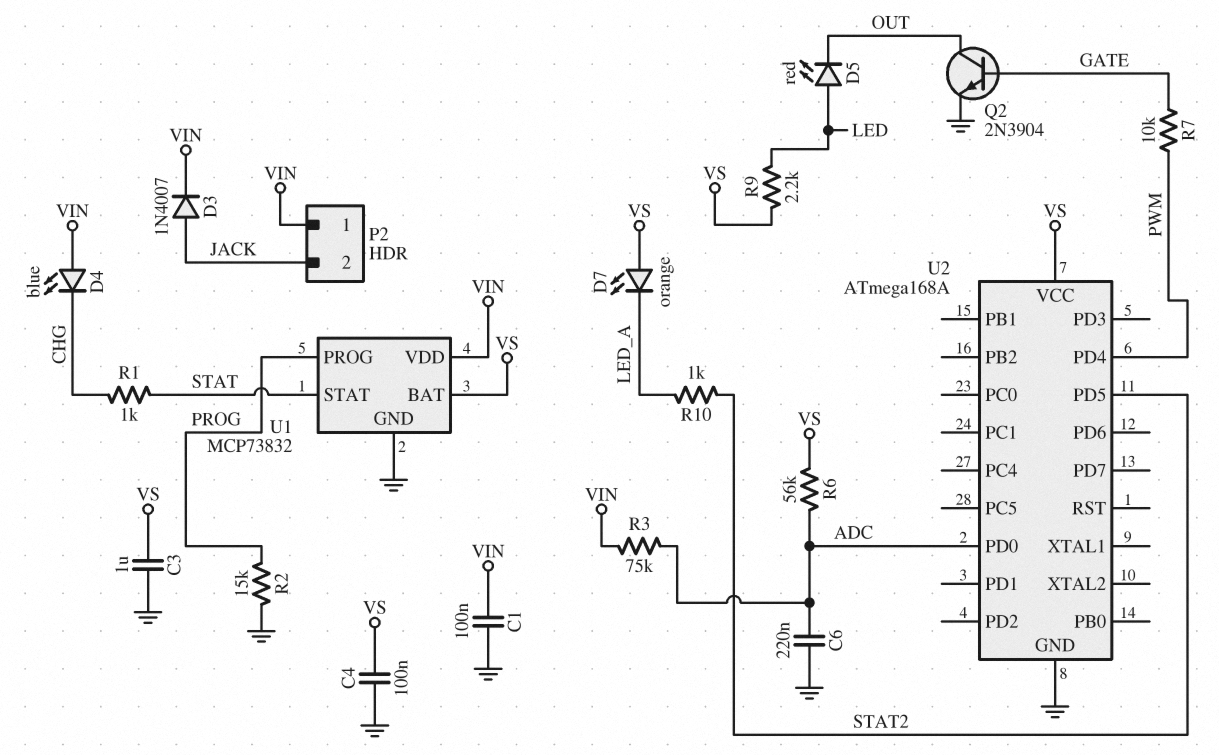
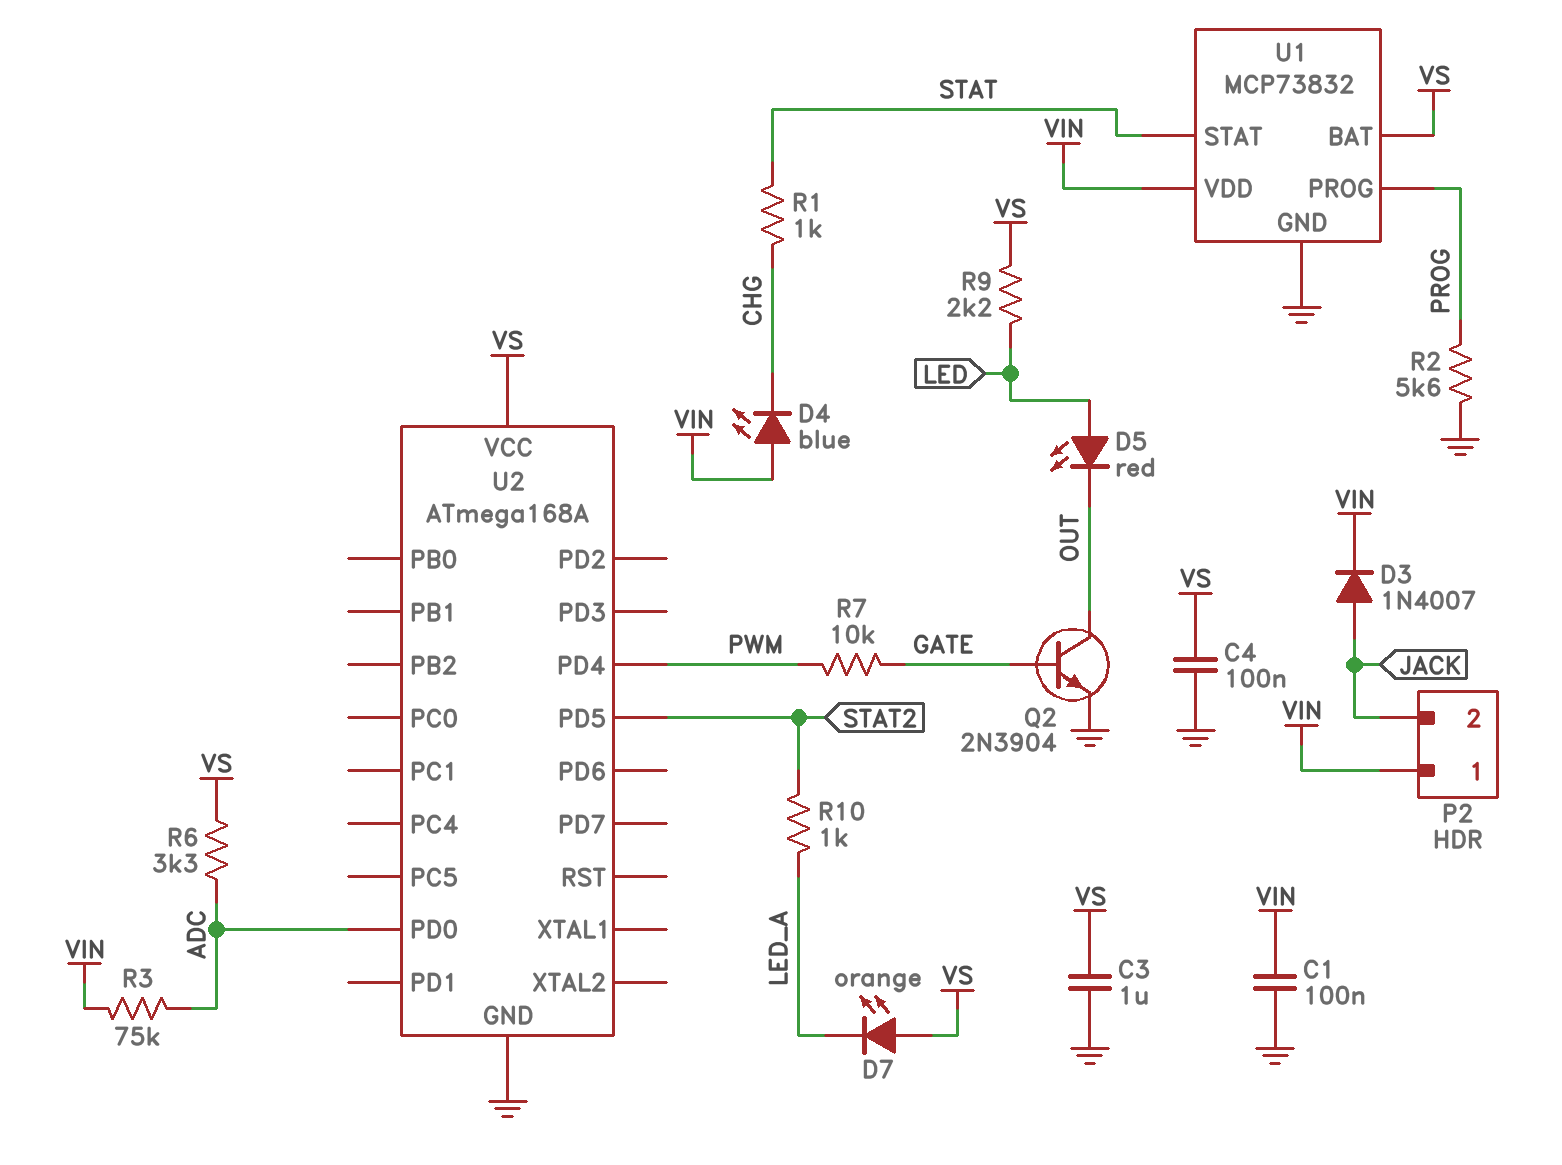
C6: 220nF (ADC, GND) -> none
R2: 15k (GND, PROG) -> 5.6k (GND, PROG)
R6: 56k (ADC, VS) -> 3.3k (ADC, VS)

